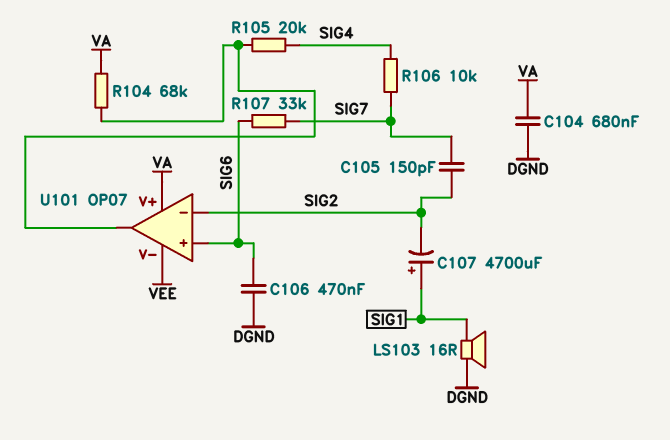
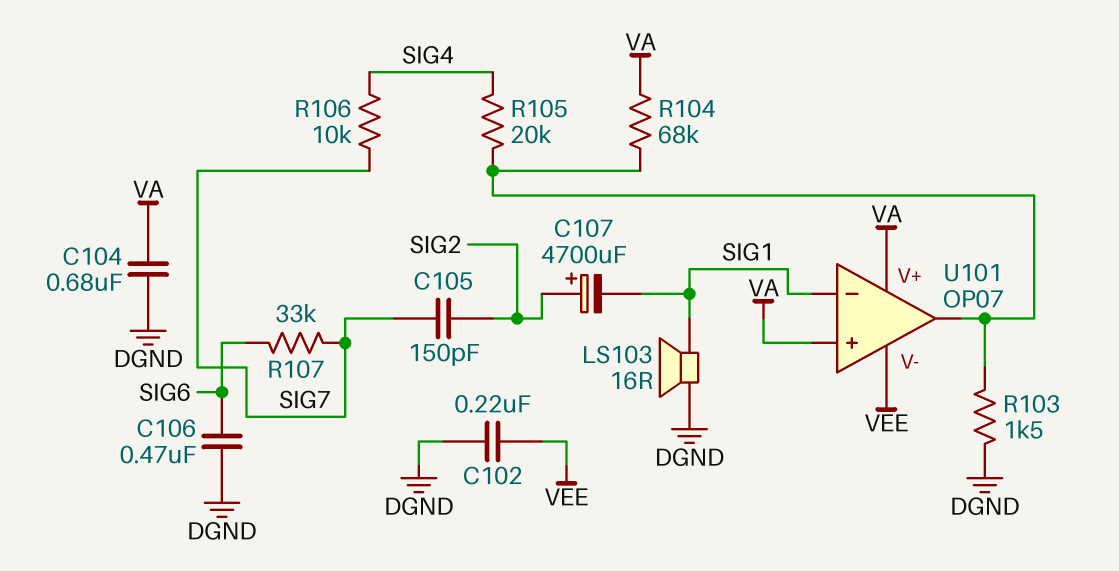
C102: none -> 220nF (DGND, VEE)
C107: 4700uF (plus SIG1, minus SIG2) -> 4700uF (plus SIG2, minus SIG1)
R103: none -> 1.5k (DGND, U101/out)
U101 pin in+: SIG6 -> VA
U101 pin in-: SIG2 -> SIG1

